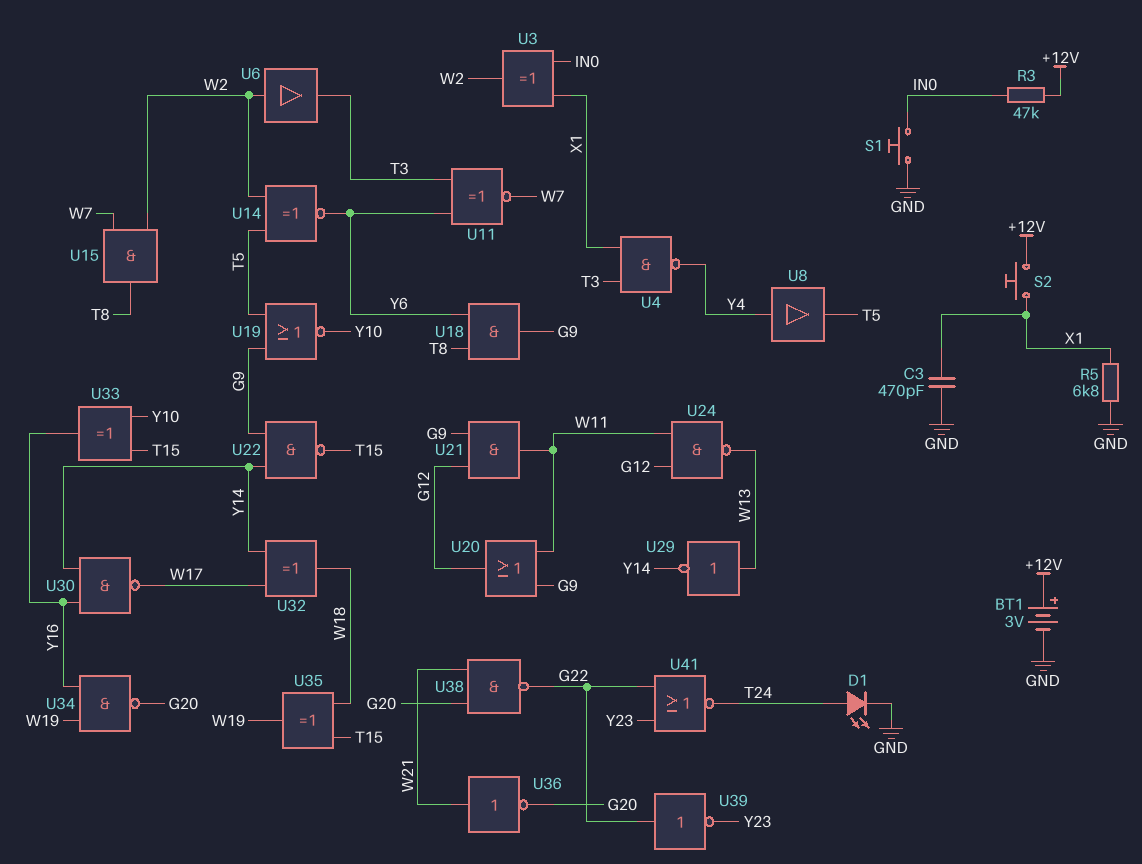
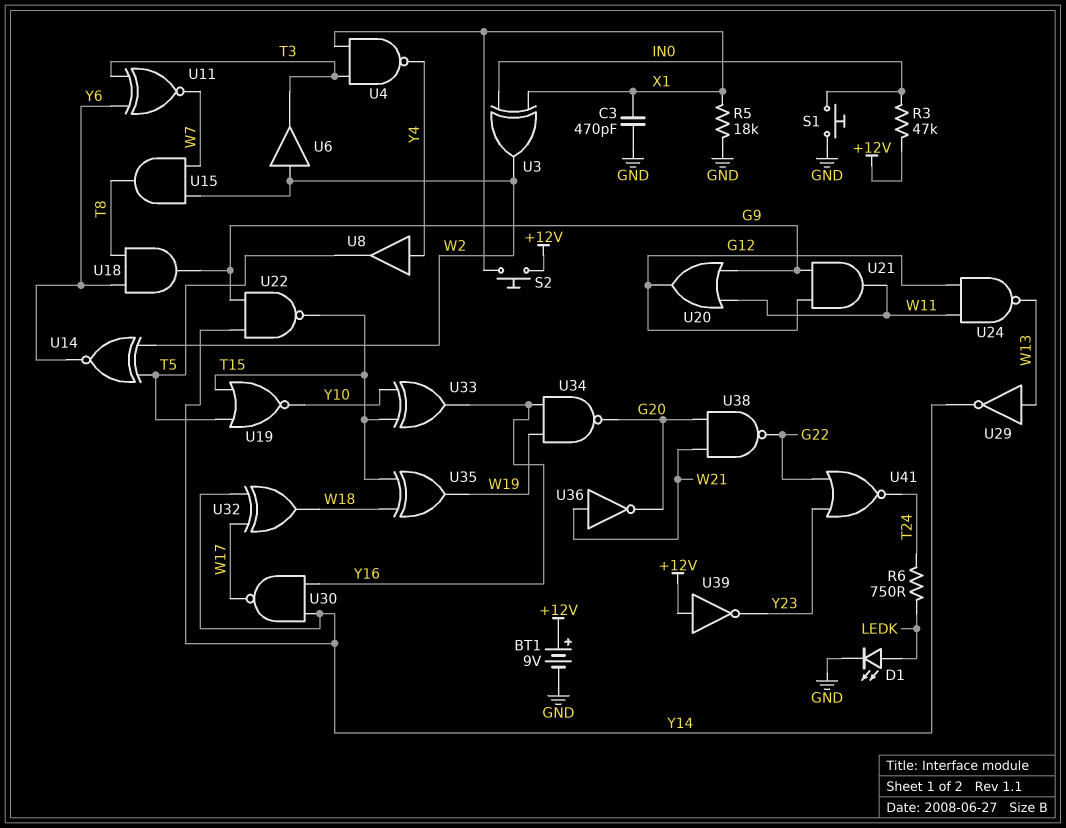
BT1: 3V (plus +12V, minus GND) -> 9V (plus +12V, minus GND)
D1: LED (A T24, K GND) -> LED (A LEDK, K GND)
R5: 6.8k (GND, X1) -> 18k (GND, X1)
R6: none -> 750 (LEDK, T24)
U19: NOR (in G9, in T5, out Y10) -> NOR (in T5, in T15, out Y10)
U39: NOT (in G22, out Y23) -> NOT (in +12V, out Y23)

